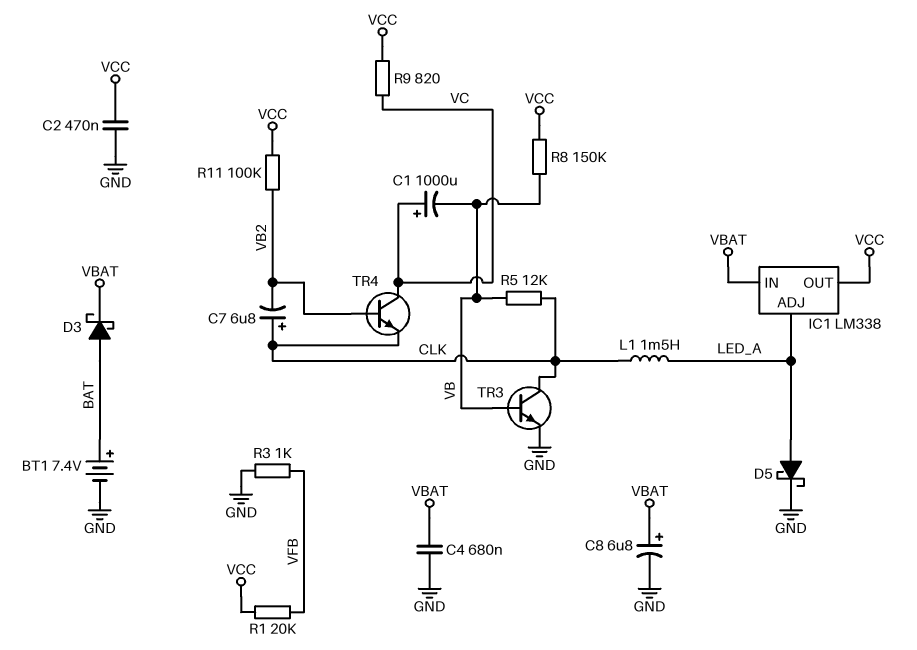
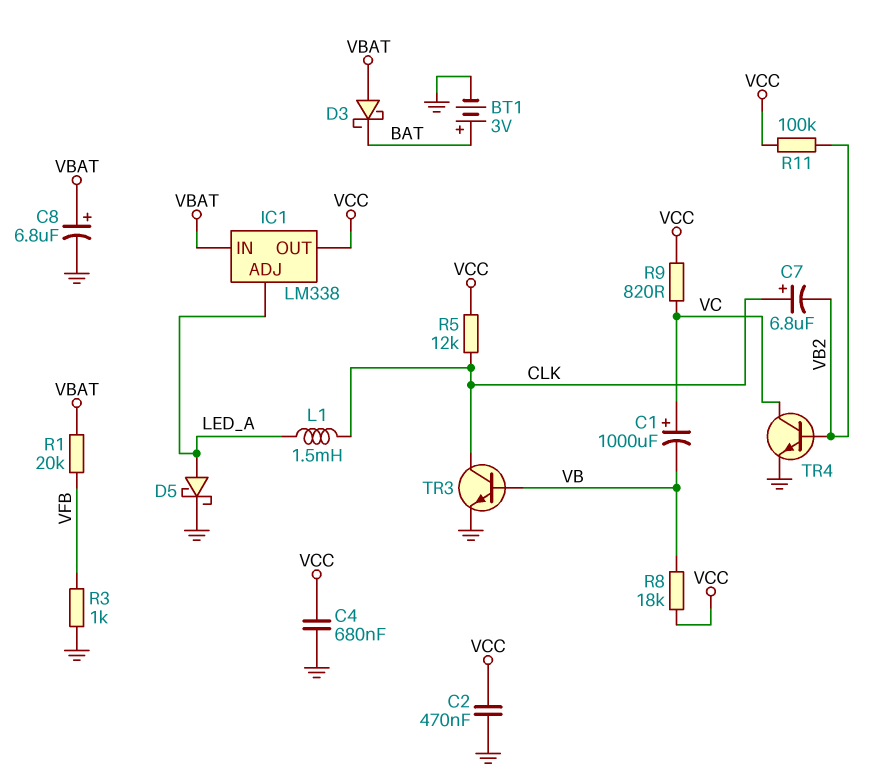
BT1: 7.4V (plus BAT, minus GND) -> 3V (plus BAT, minus GND)
C4: 680nF (GND, VBAT) -> 680nF (GND, VCC)
D3: schottky (A BAT, K VBAT) -> schottky (A VBAT, K BAT)
R1: 20k (VCC, VFB) -> 20k (VBAT, VFB)
R5: 12k (CLK, VB) -> 12k (CLK, VCC)
R8: 150k (VB, VCC) -> 18k (VB, VCC)
TR4: NPN (B VB2, C VC, E CLK) -> NPN (B VB2, C VC, E GND)

